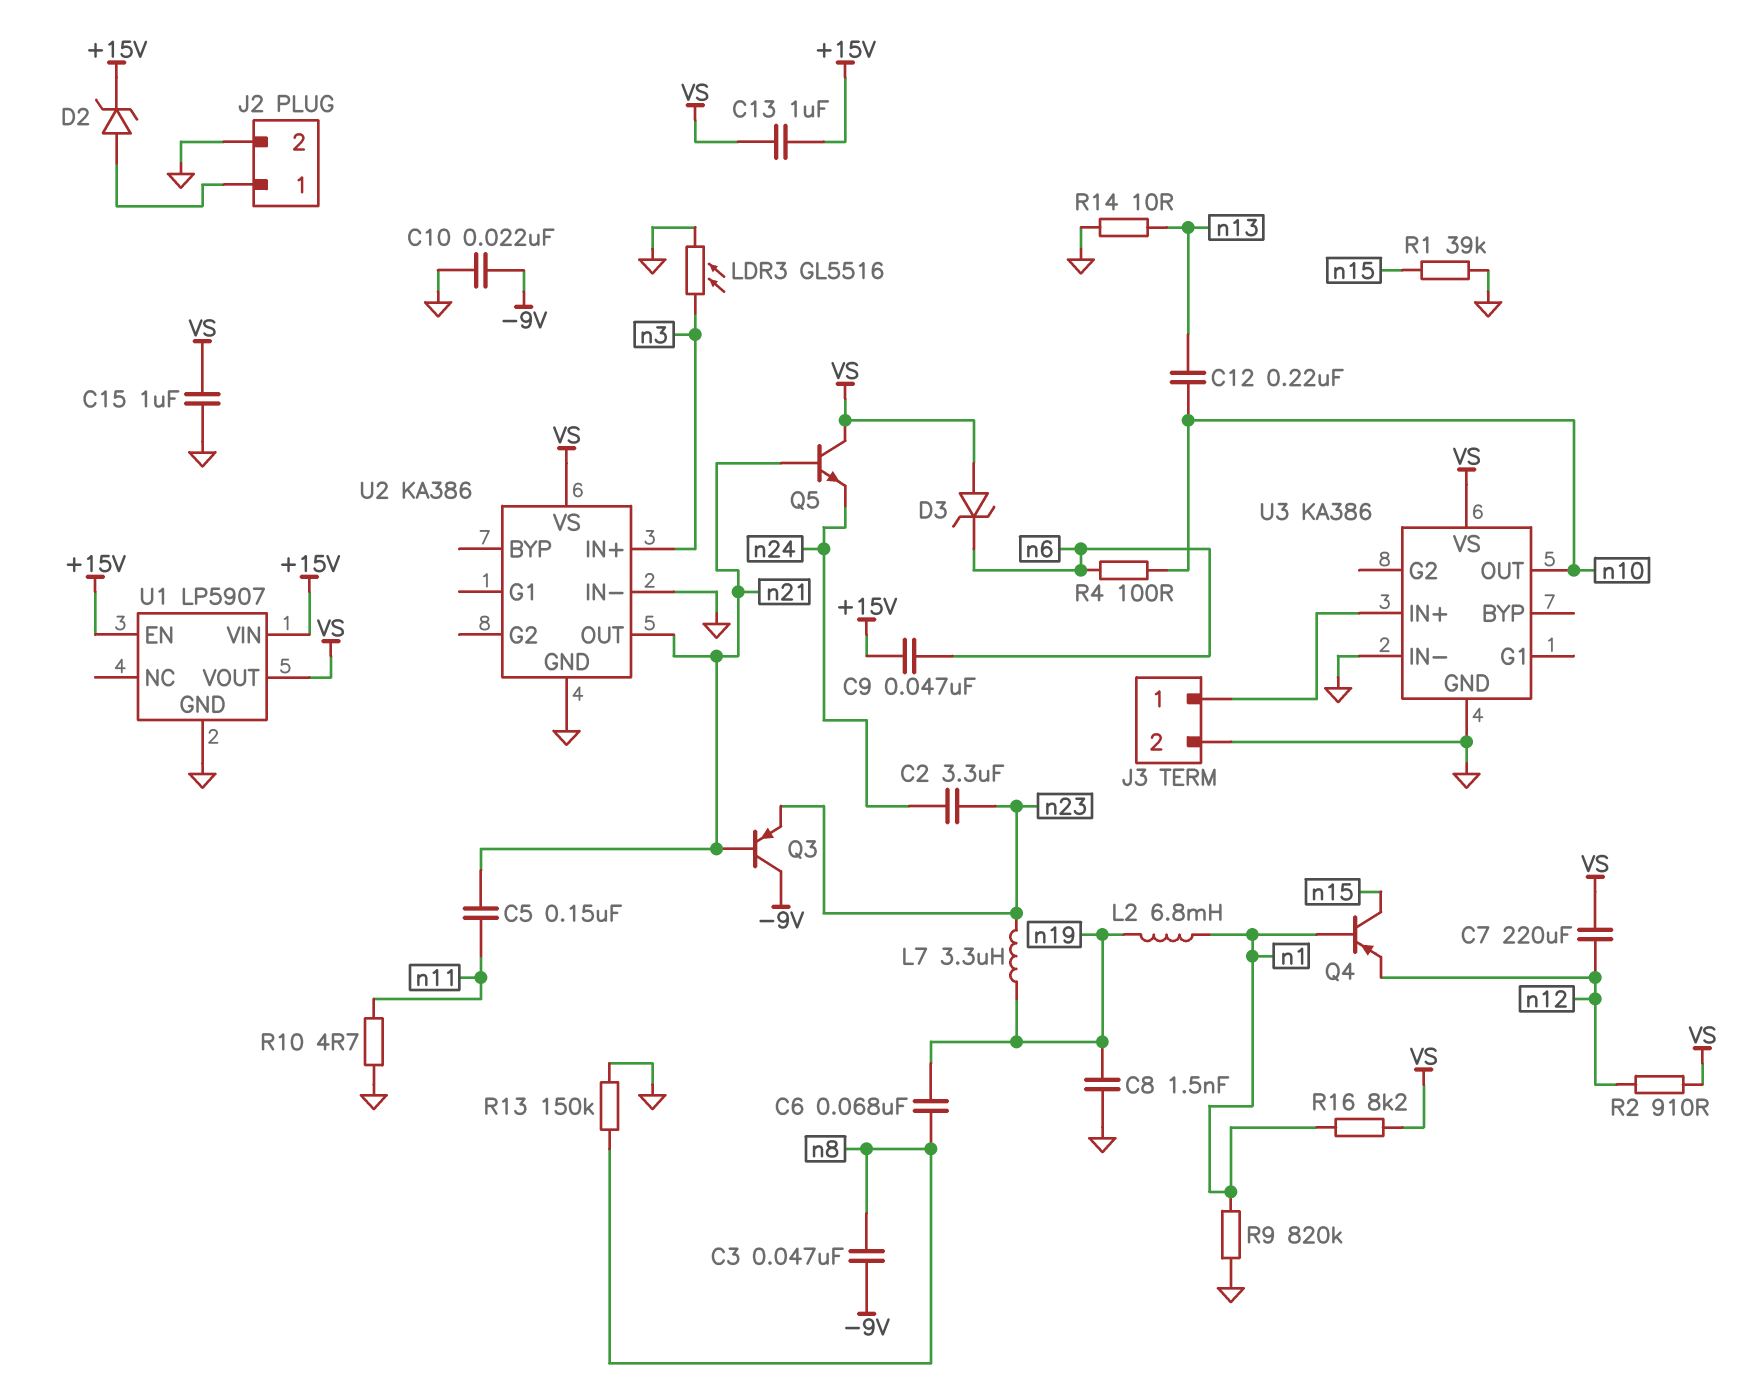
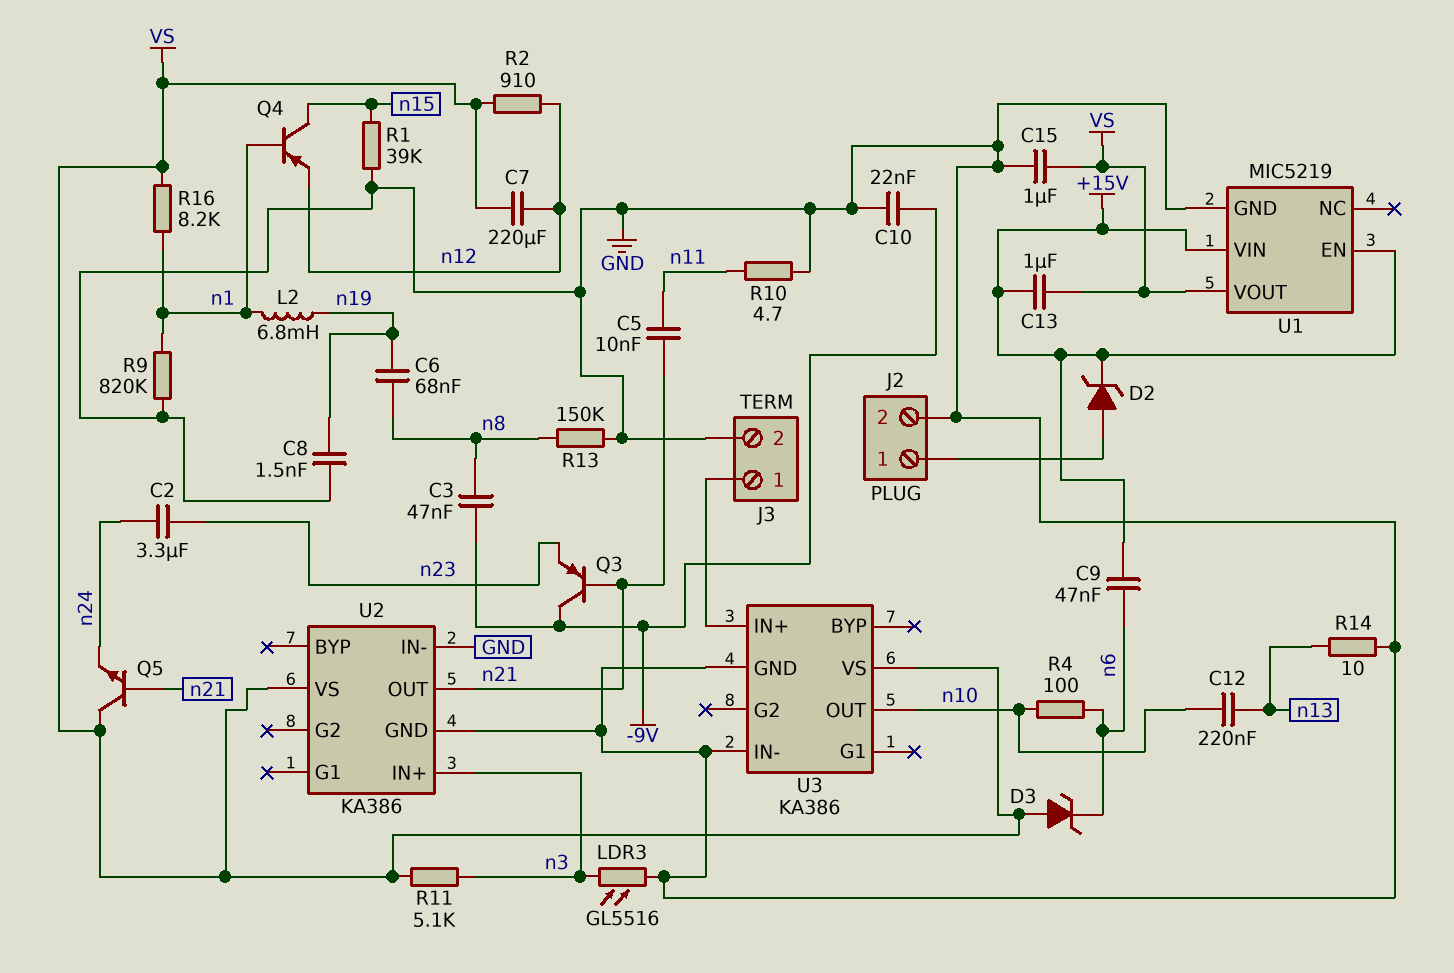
C5: 150nF (n11, n21) -> 10nF (n11, n21)
L7: 3.3uH (n19, n23) -> none
R11: none -> 5.1k (VS, n3)
U1: LP5907 -> MIC5219

